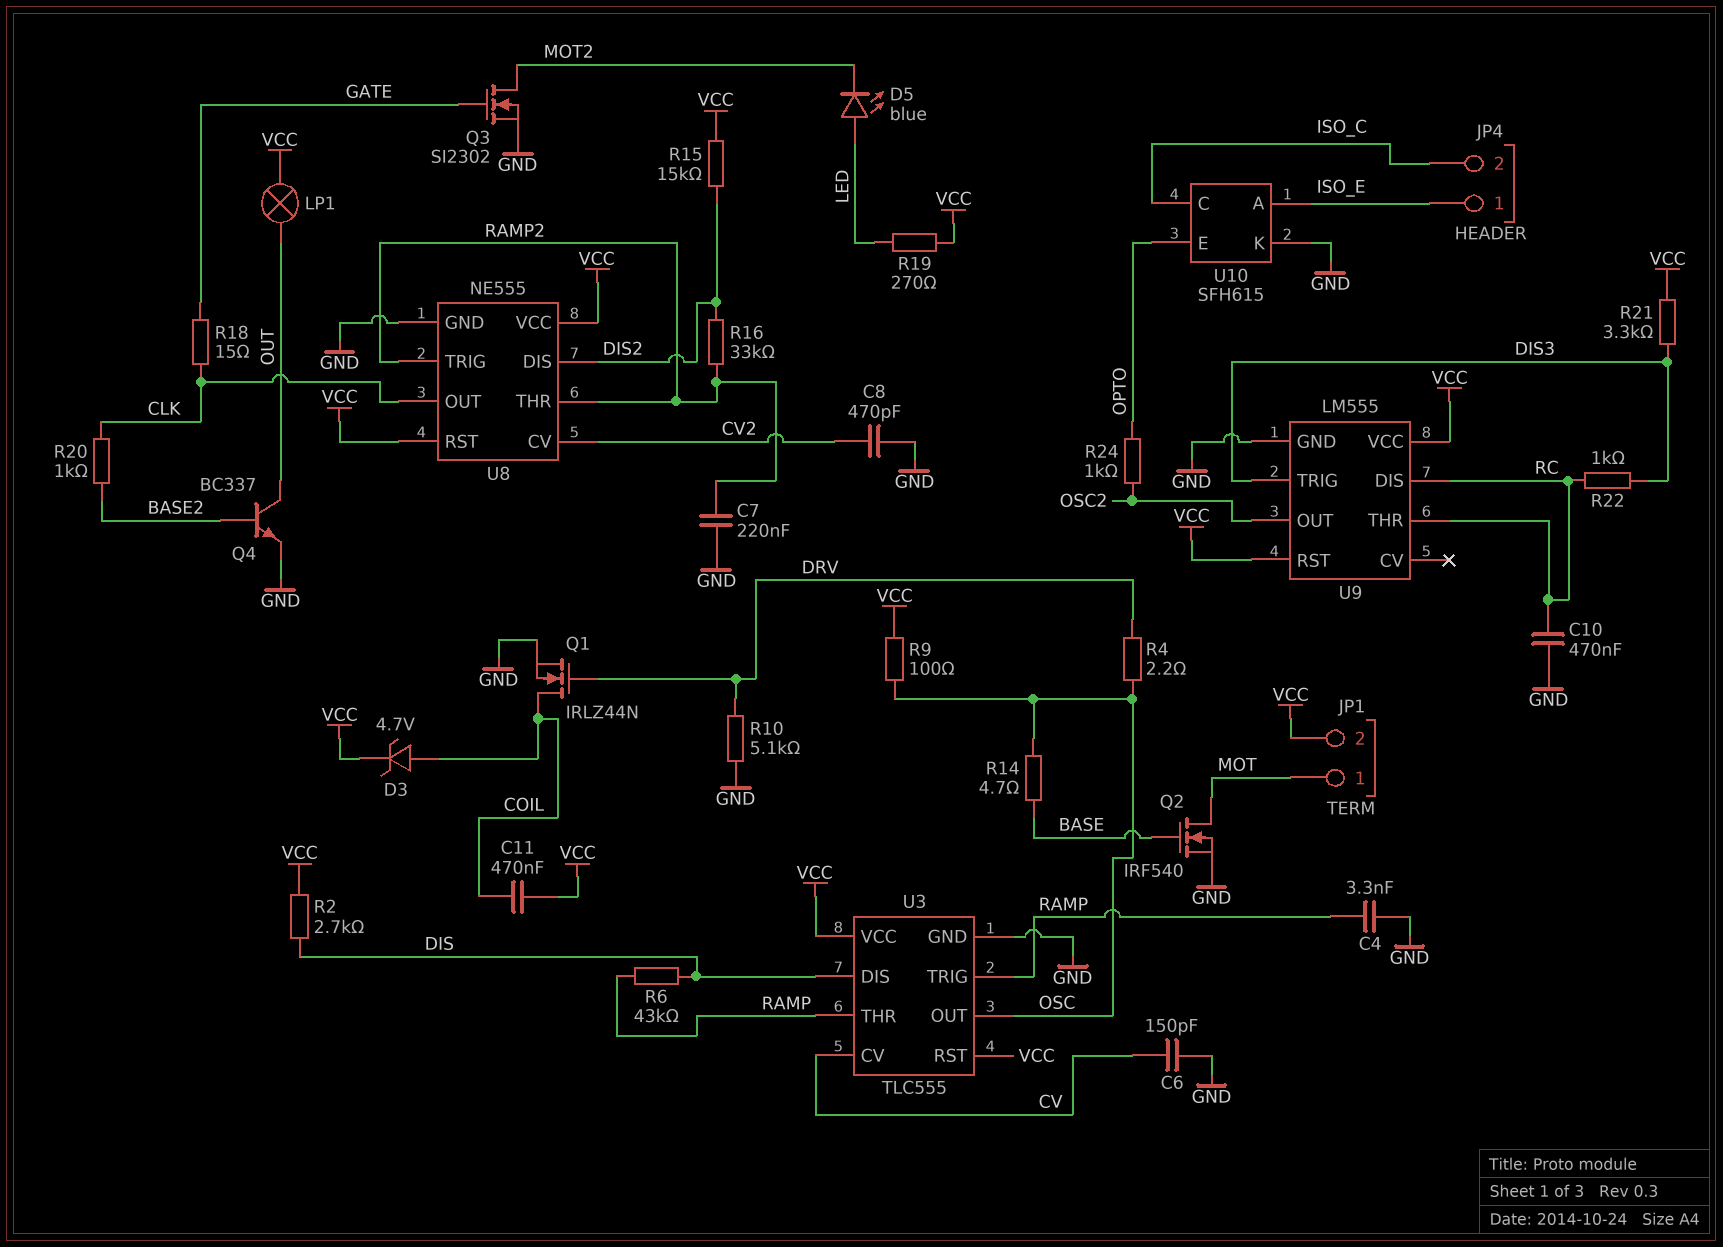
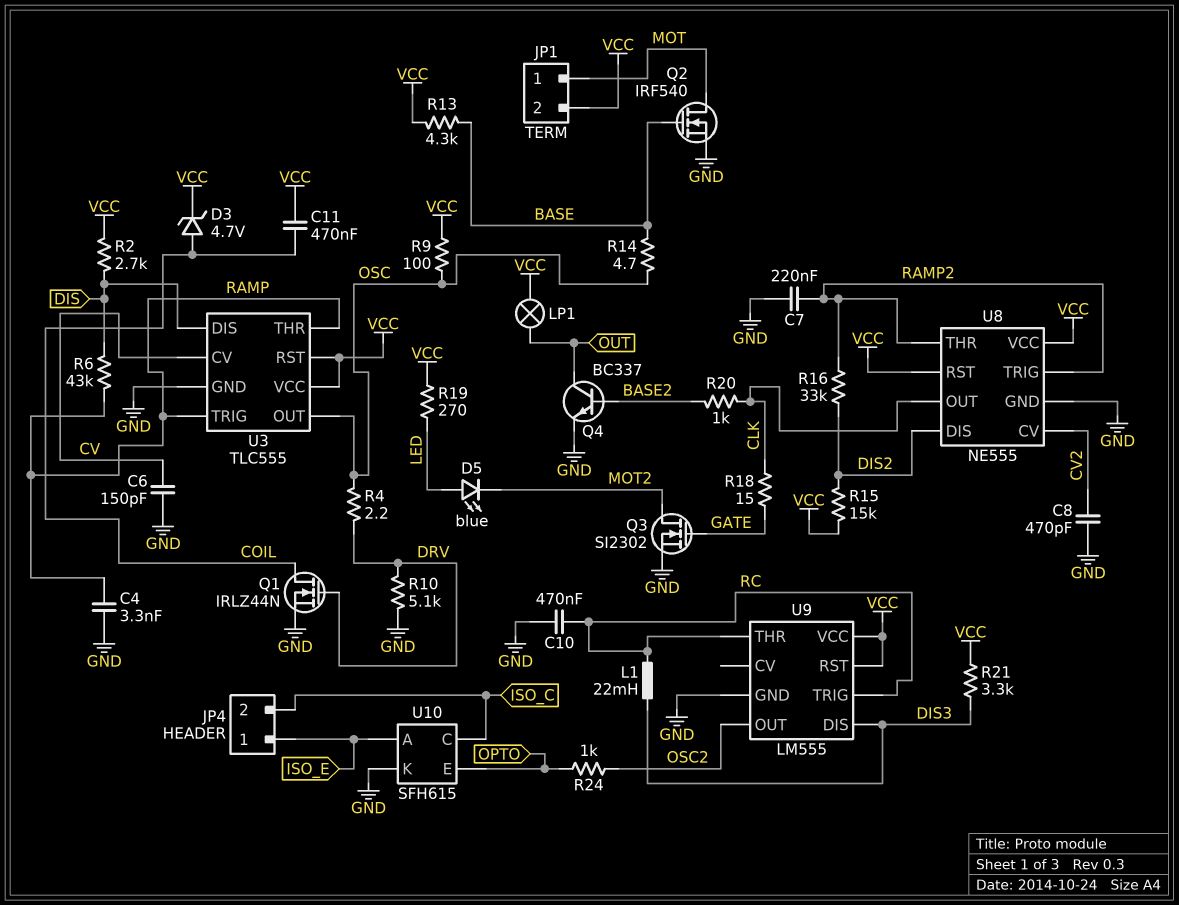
L1: none -> 22mH (DIS3, RC)
R13: none -> 4.3k (BASE, VCC)
R22: 1k (DIS3, RC) -> none
U9 pin DIS: RC -> DIS3
U9 pin TRIG: DIS3 -> RC

